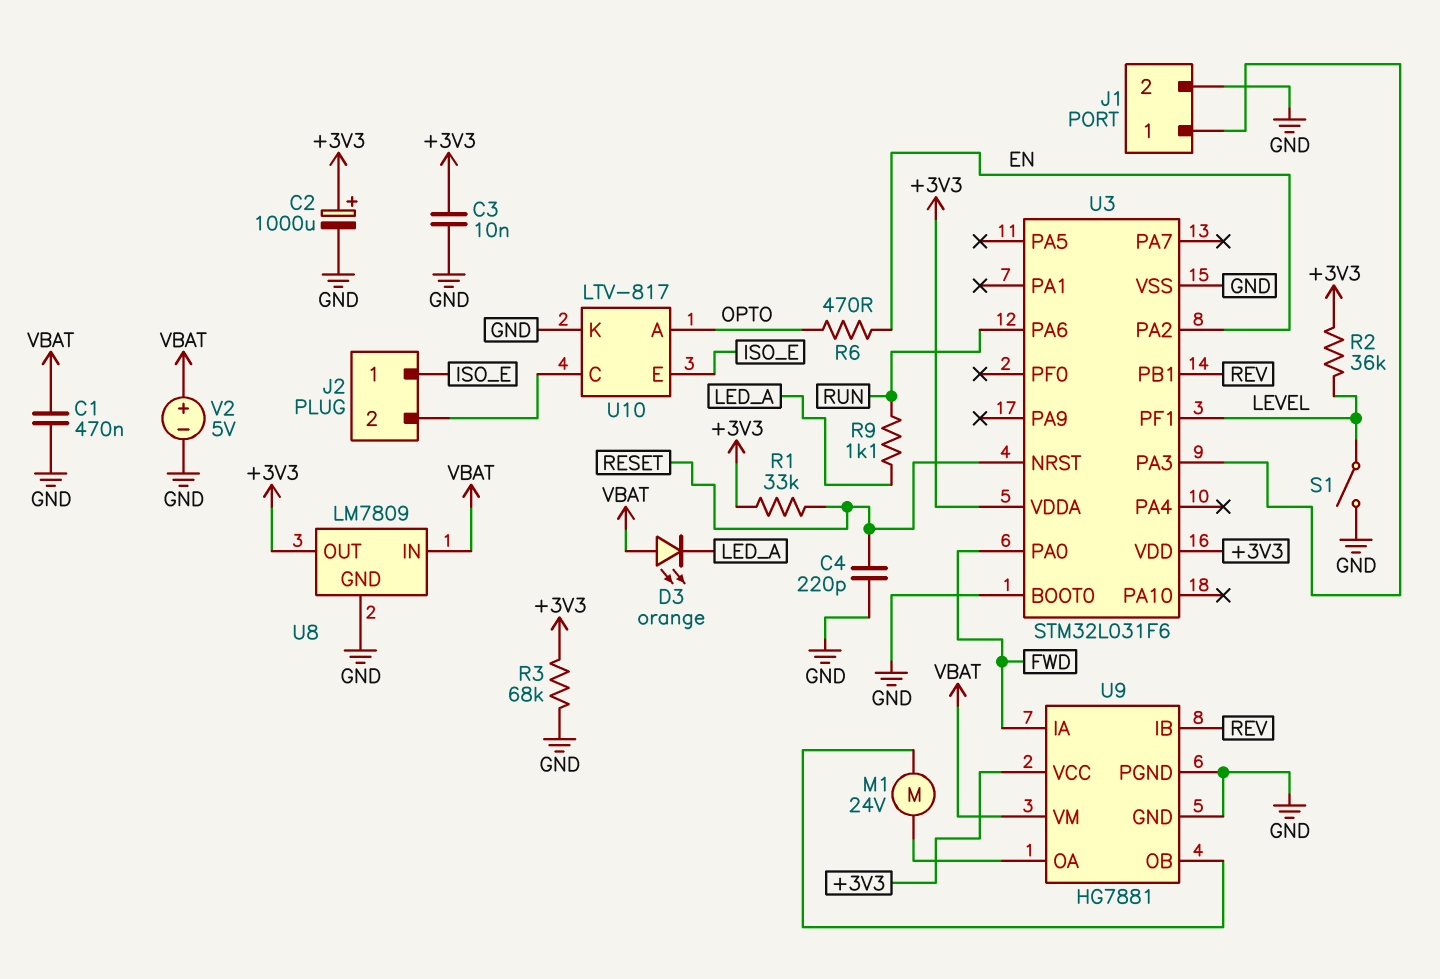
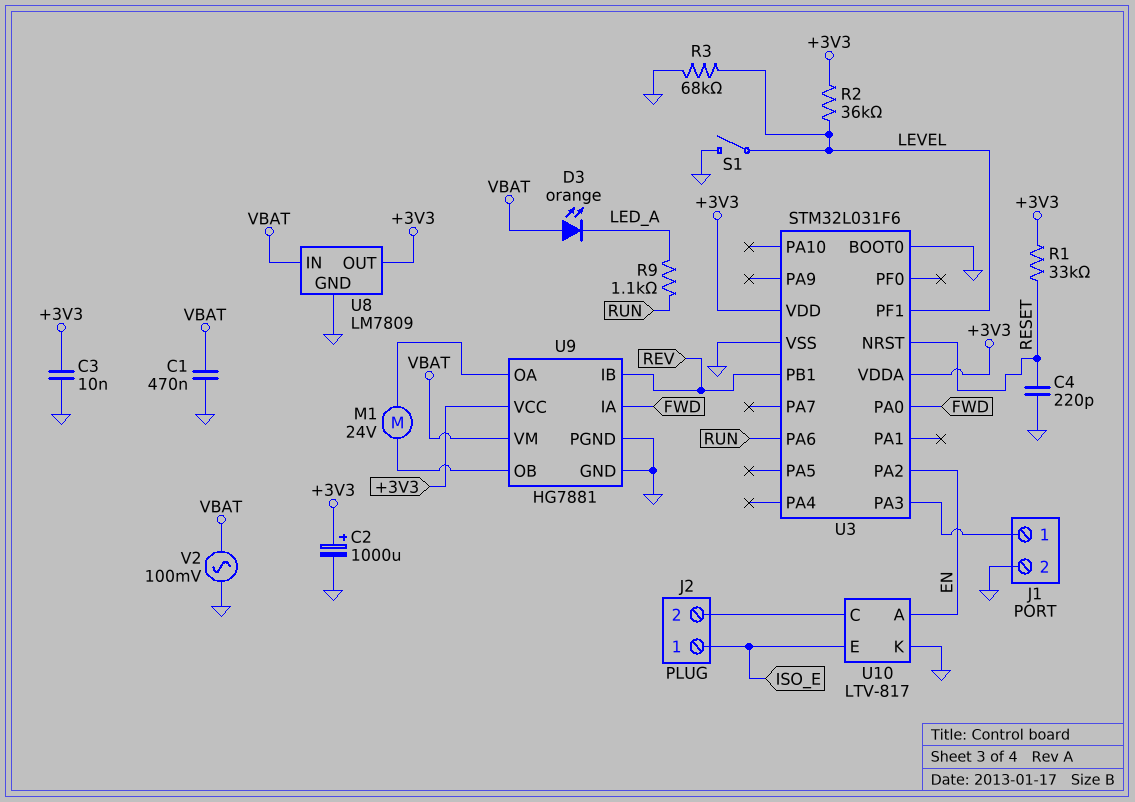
R3: 68k (+3V3, GND) -> 68k (GND, LEVEL)
R6: 470 (EN, OPTO) -> none
U10 pin A: OPTO -> EN
V2: 5V (plus VBAT, minus GND) -> AC 100mV (GND, VBAT)

